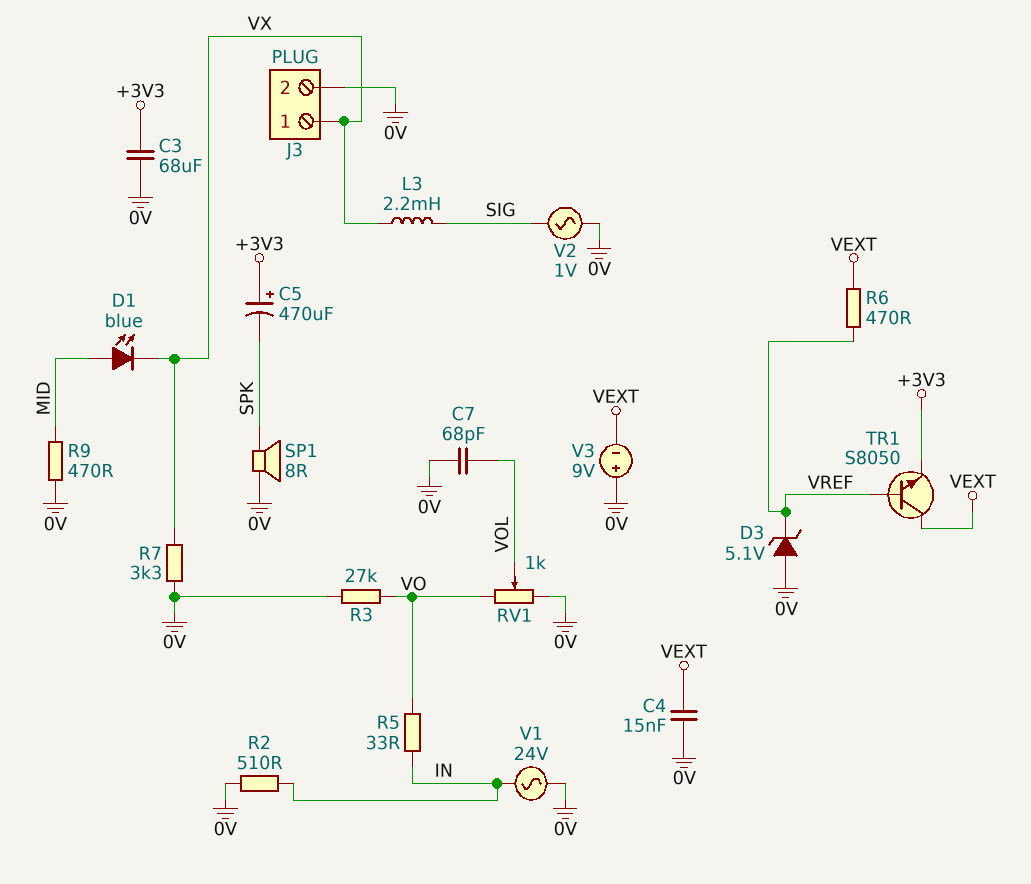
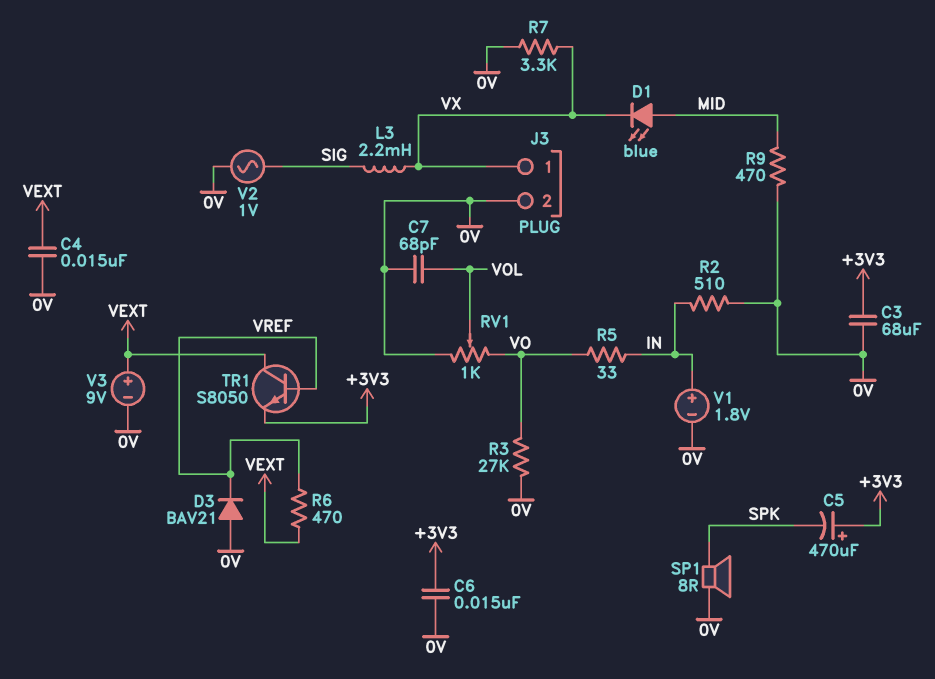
C6: none -> 15nF (+3V3, 0V)
D3: zener 5.1V (A 0V, K VREF) -> diode BAV21 (A 0V, K VREF)
V1: AC 24V (0V, IN) -> 1.8V (plus IN, minus 0V)
V3: 9V (plus 0V, minus VEXT) -> 9V (plus VEXT, minus 0V)

